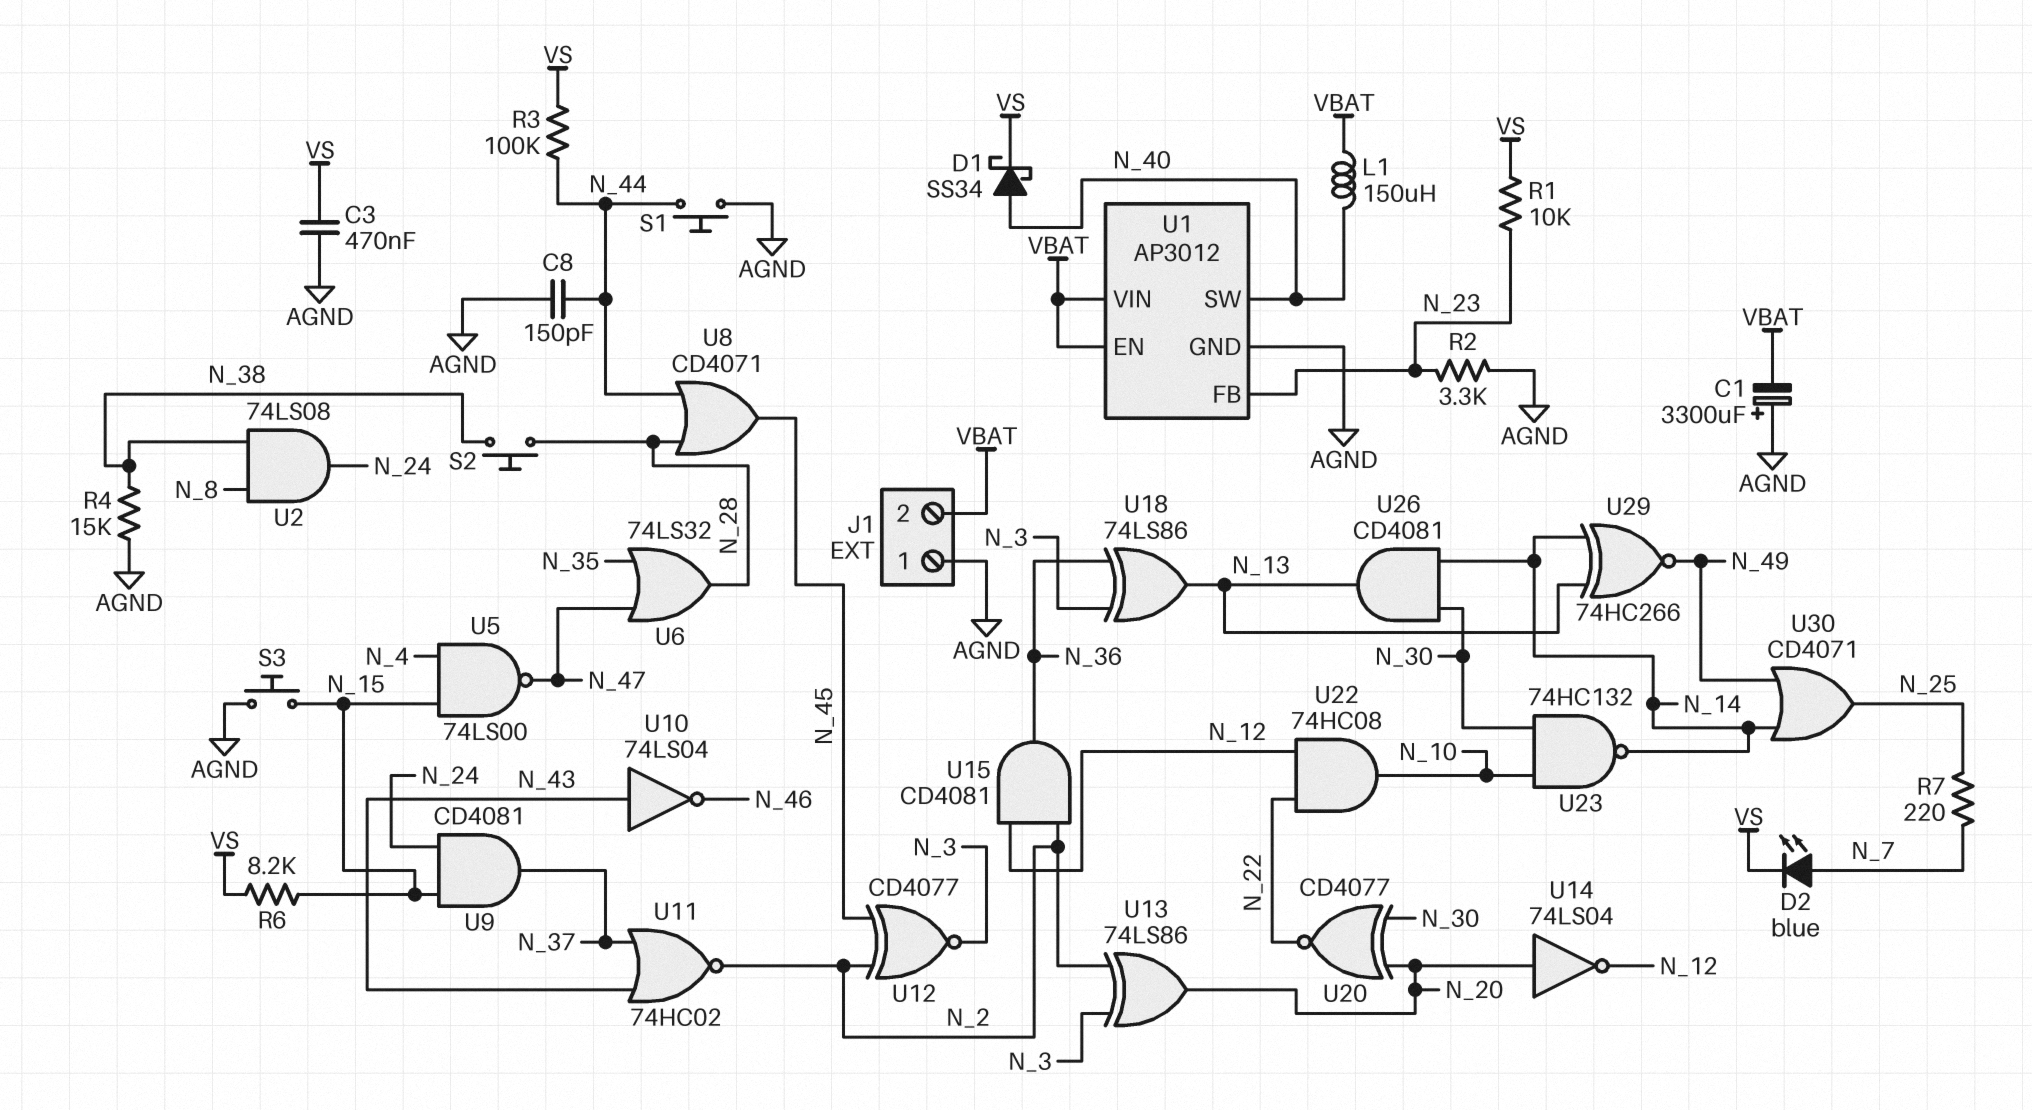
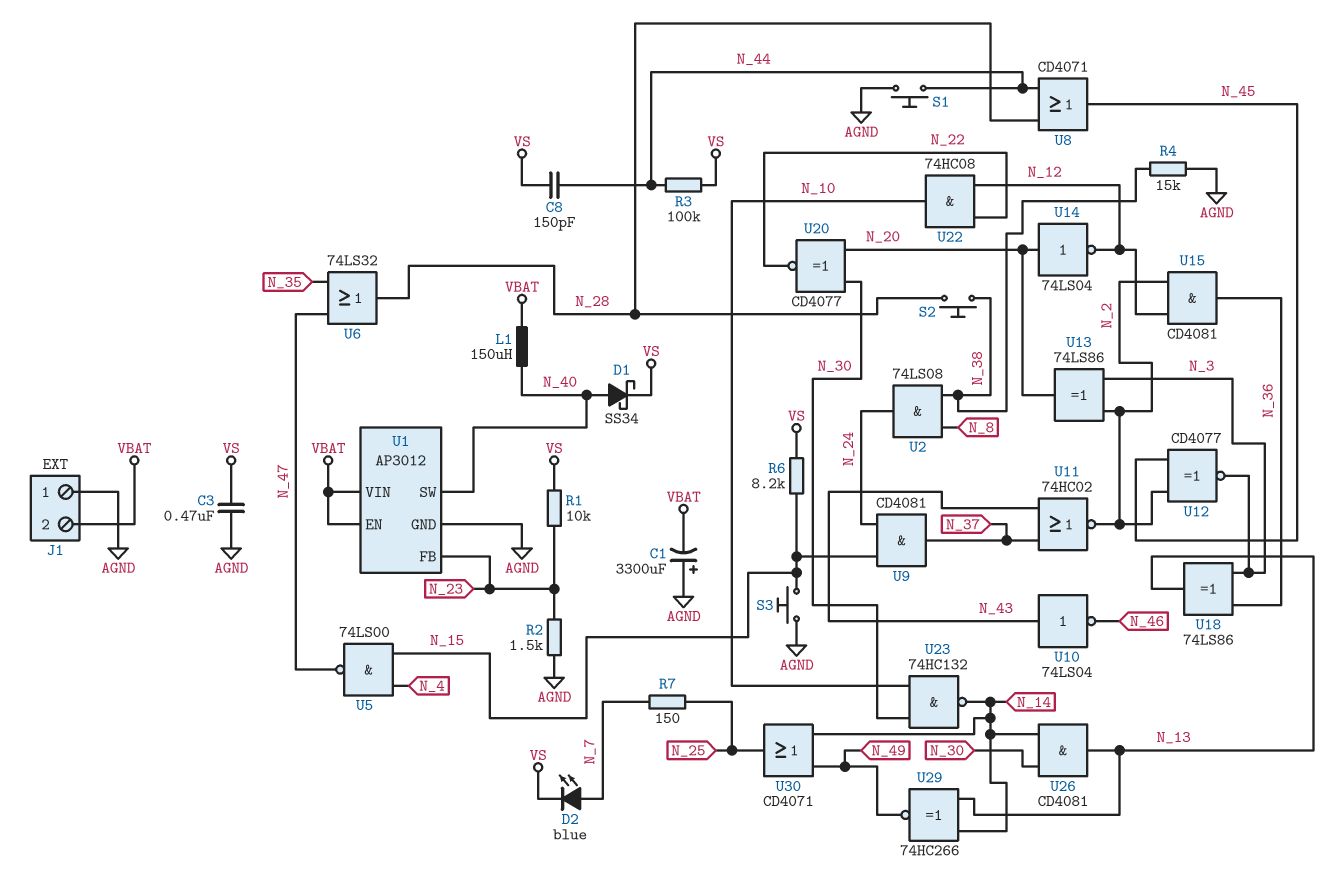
C8: 150pF (AGND, N_44) -> 150pF (N_44, VS)
R2: 3.3k (AGND, N_23) -> 1.5k (AGND, N_23)
R7: 220 (N_7, N_25) -> 150 (N_7, N_25)

